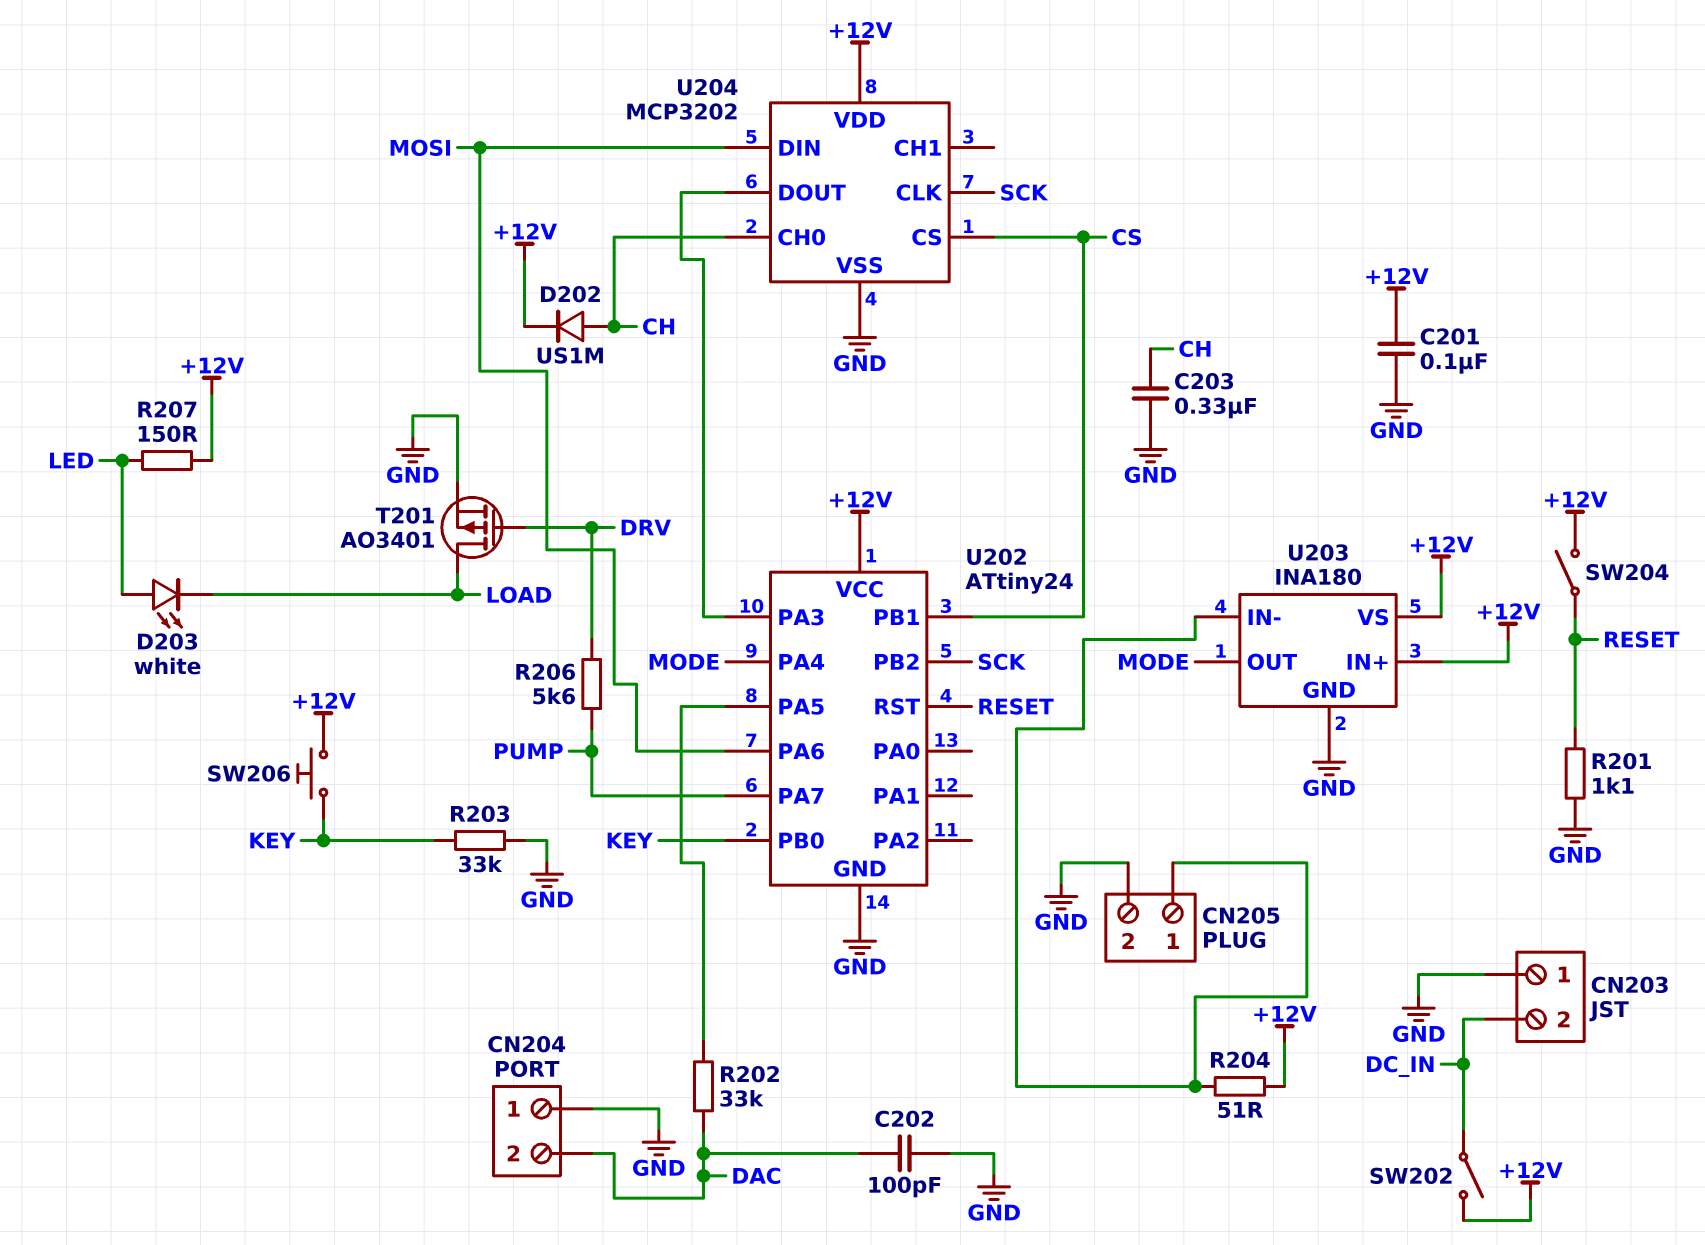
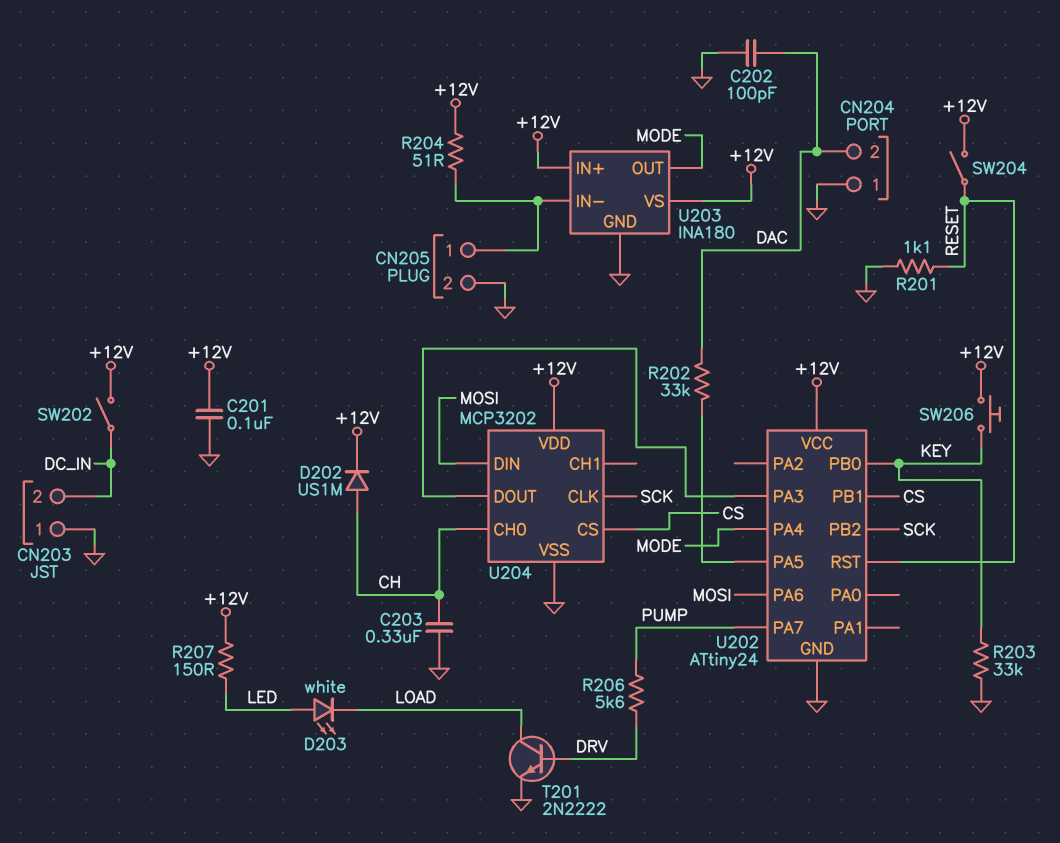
T201: PMOS AO3401 (G DRV, D LOAD, S GND) -> NPN 2N2222 (B DRV, C LOAD, E GND)

